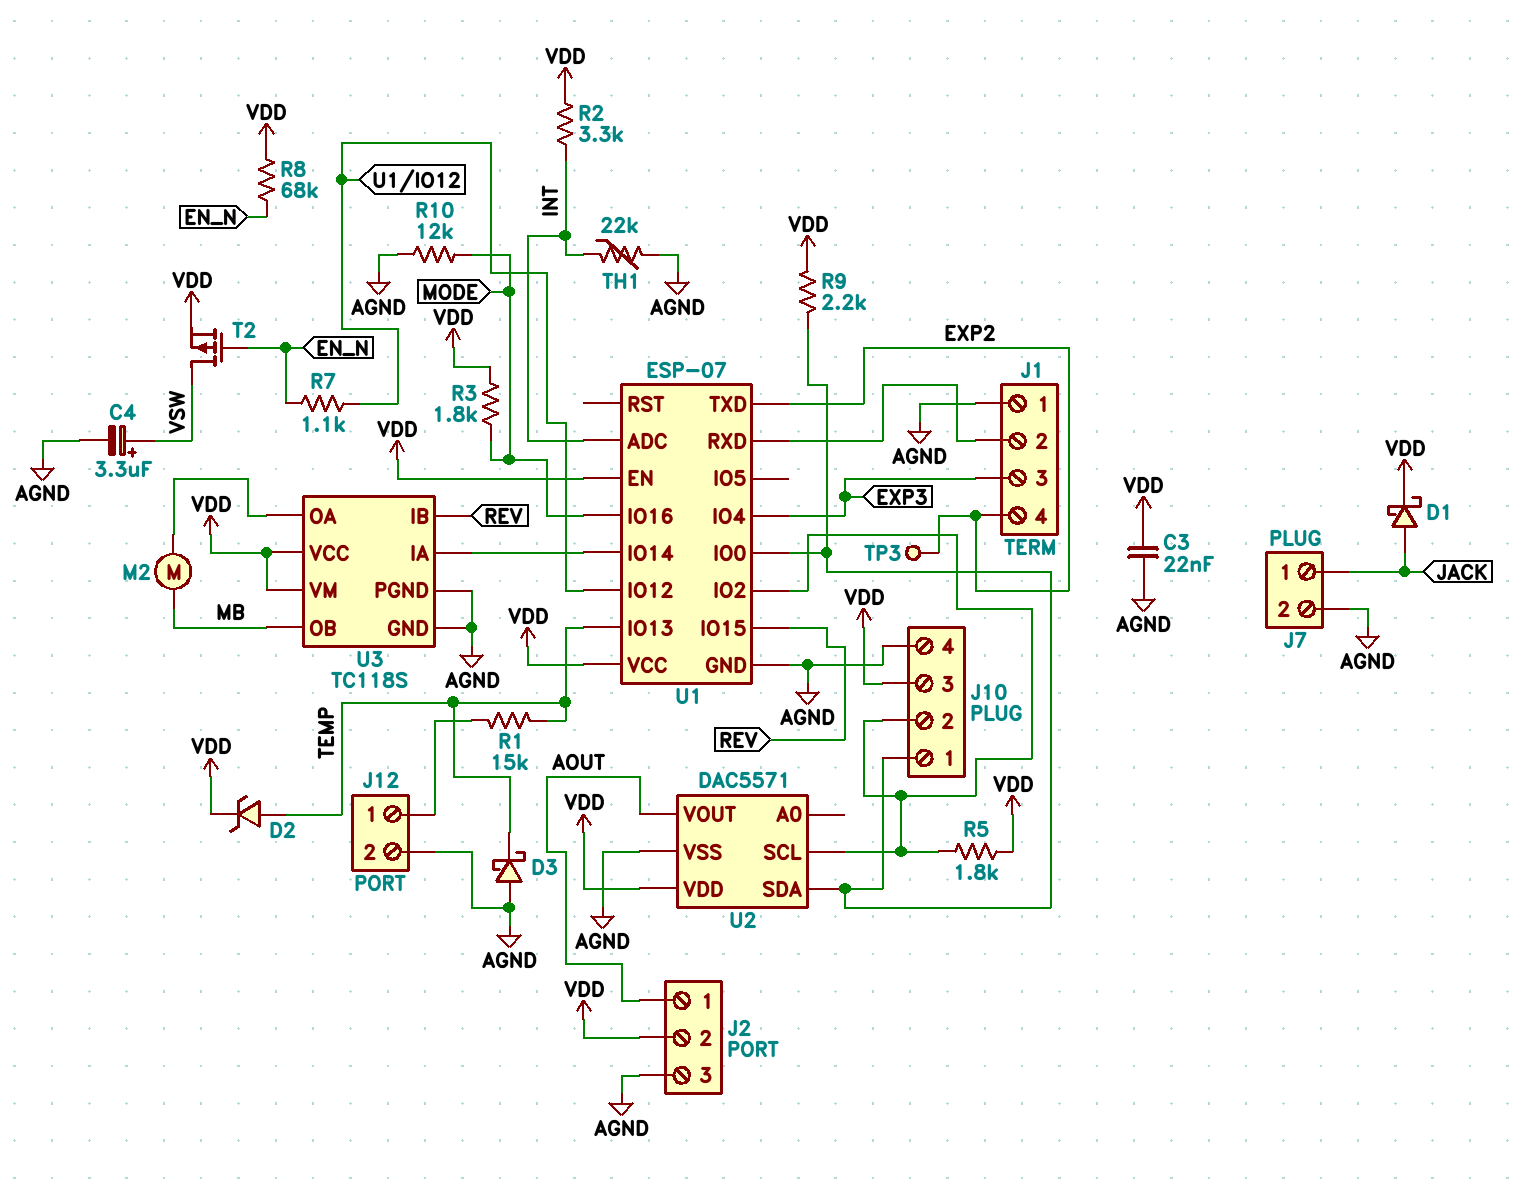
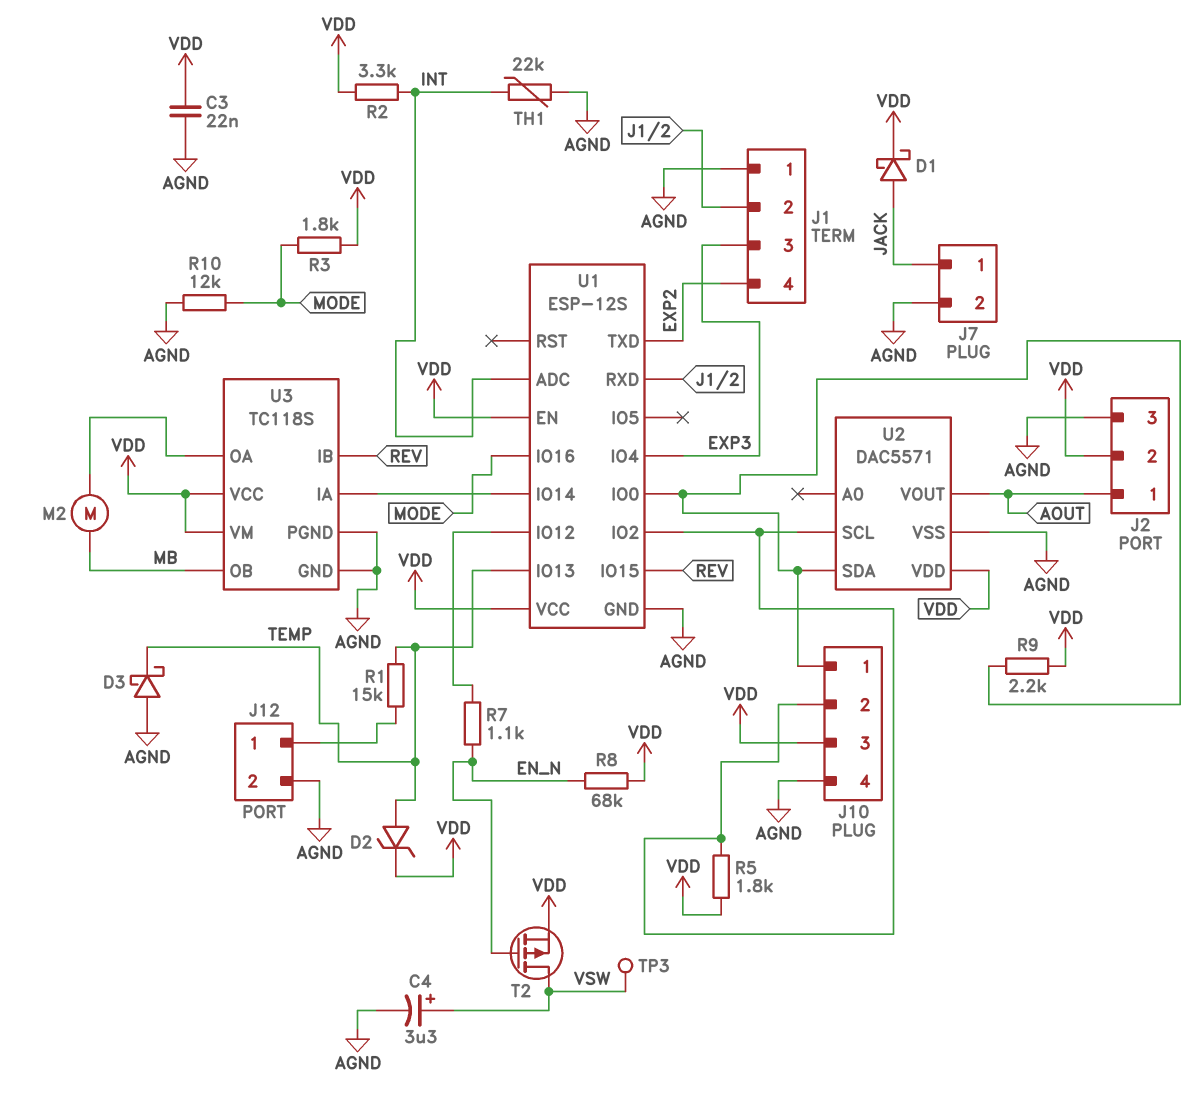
TP3: test point (EXP2) -> test point (VSW)
U1: ESP-07 -> ESP-12S

